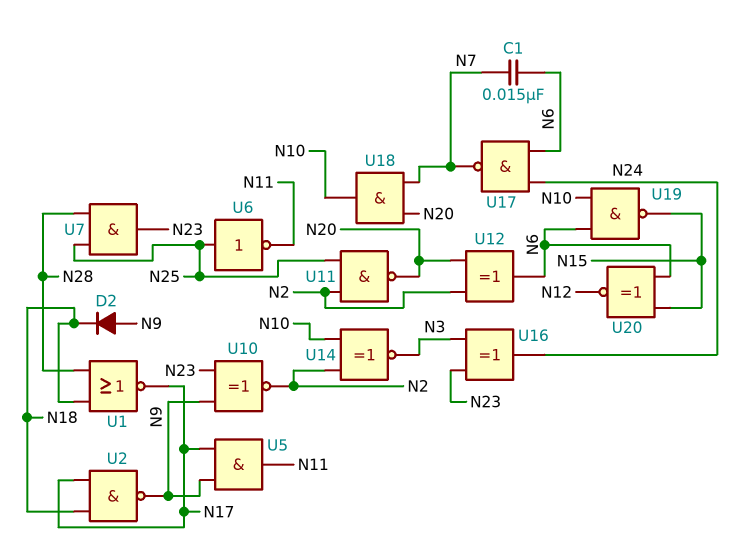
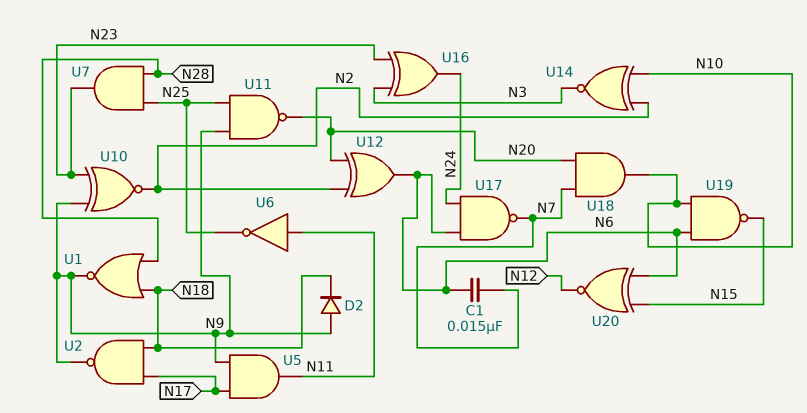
U1: NOR (in N18, in N28, out N17) -> NOR (in N18, in N28, out N9)
U6: NOT (in N25, out N11) -> NOT (in N11, out N25)
U11: NAND (in N2, in N25, out N20) -> NAND (in N9, in N25, out N20)

